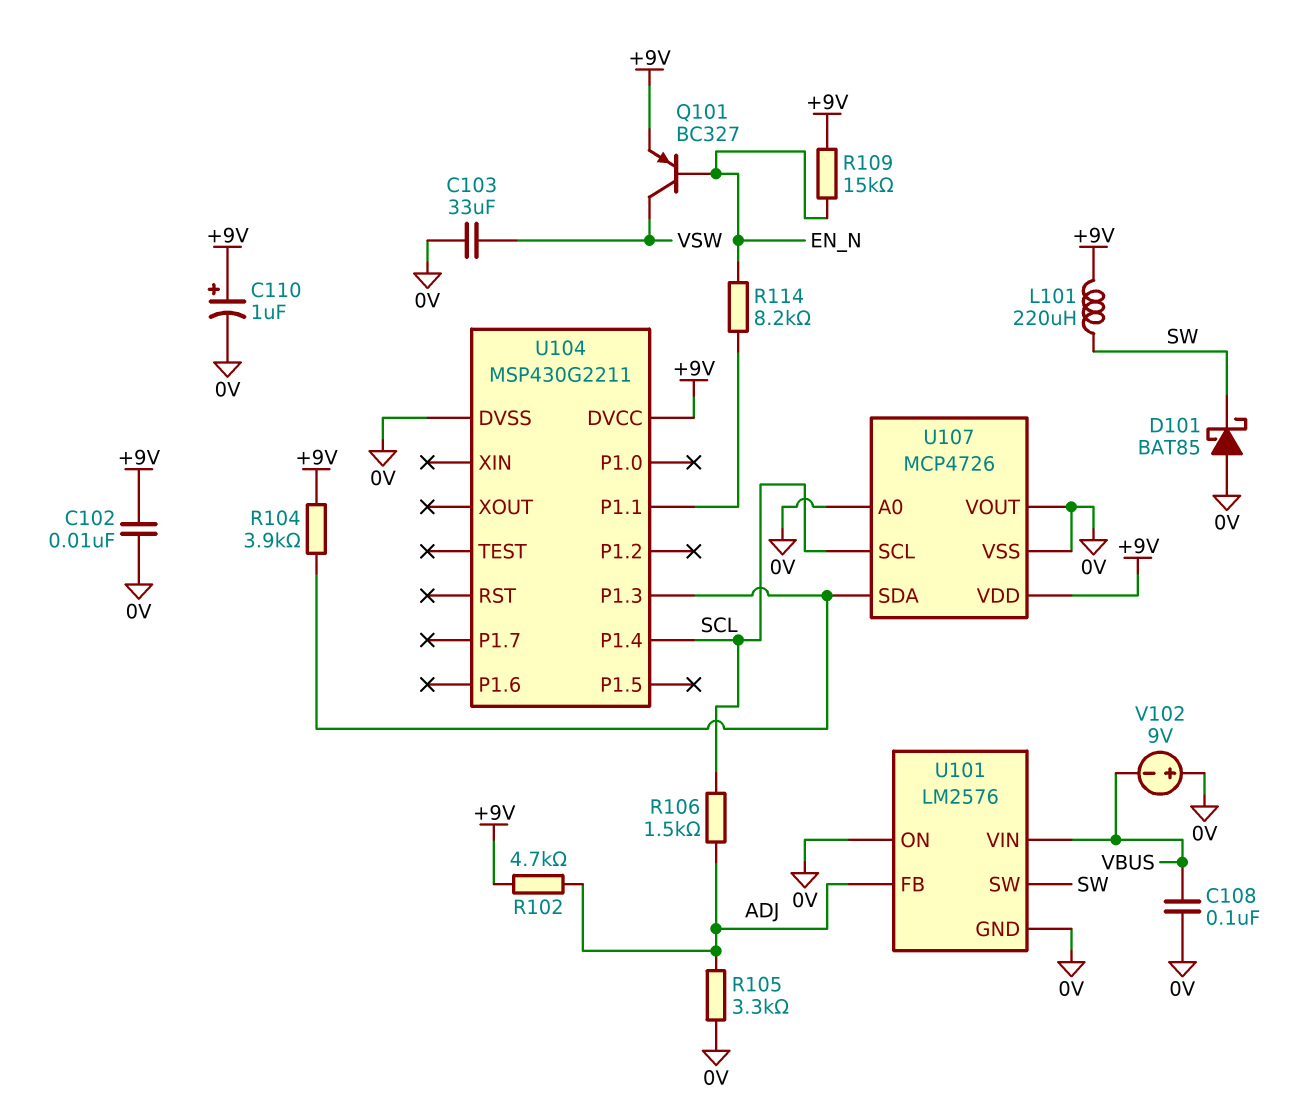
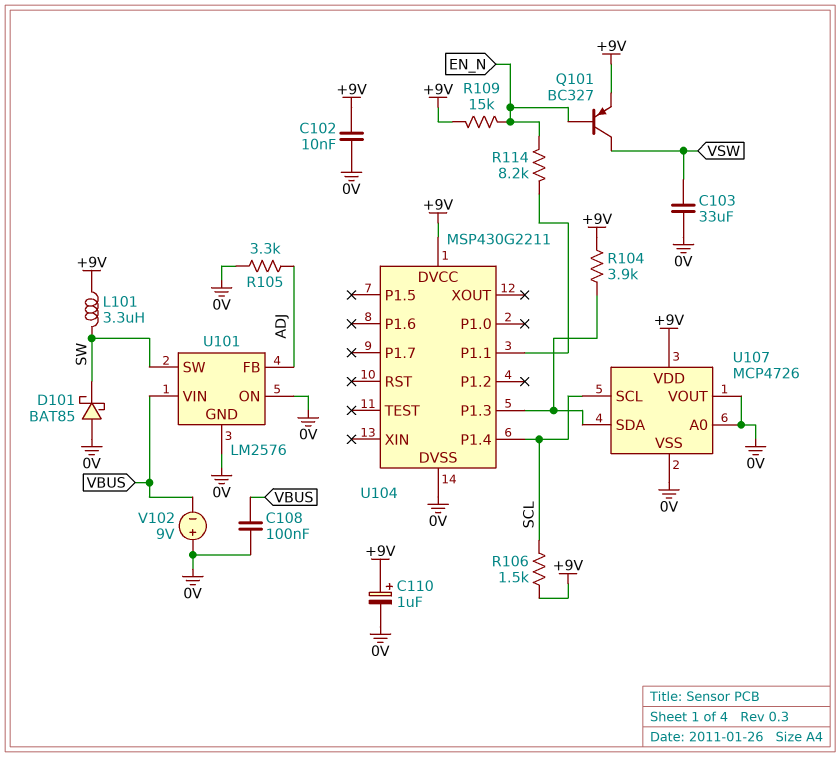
L101: 220uH (+9V, SW) -> 3.3uH (+9V, SW)
R102: 4.7k (+9V, ADJ) -> none
R106: 1.5k (ADJ, SCL) -> 1.5k (+9V, SCL)

